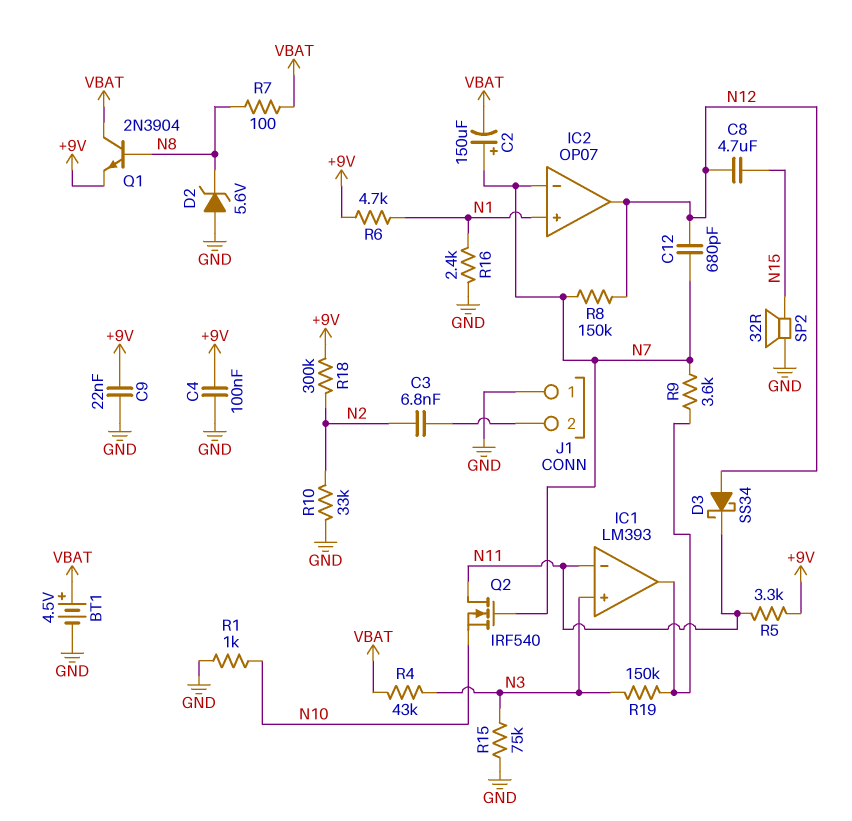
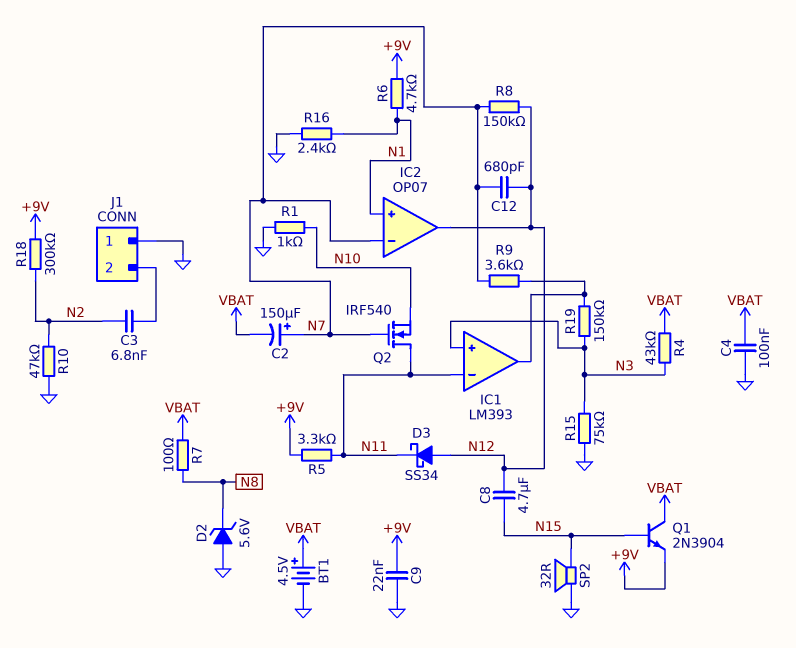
C4: 100nF (+9V, GND) -> 100nF (GND, VBAT)
Q1: NPN 2N3904 (B N8, C VBAT, E +9V) -> NPN 2N3904 (B N15, C VBAT, E +9V)
R10: 33k (GND, N2) -> 47k (GND, N2)

